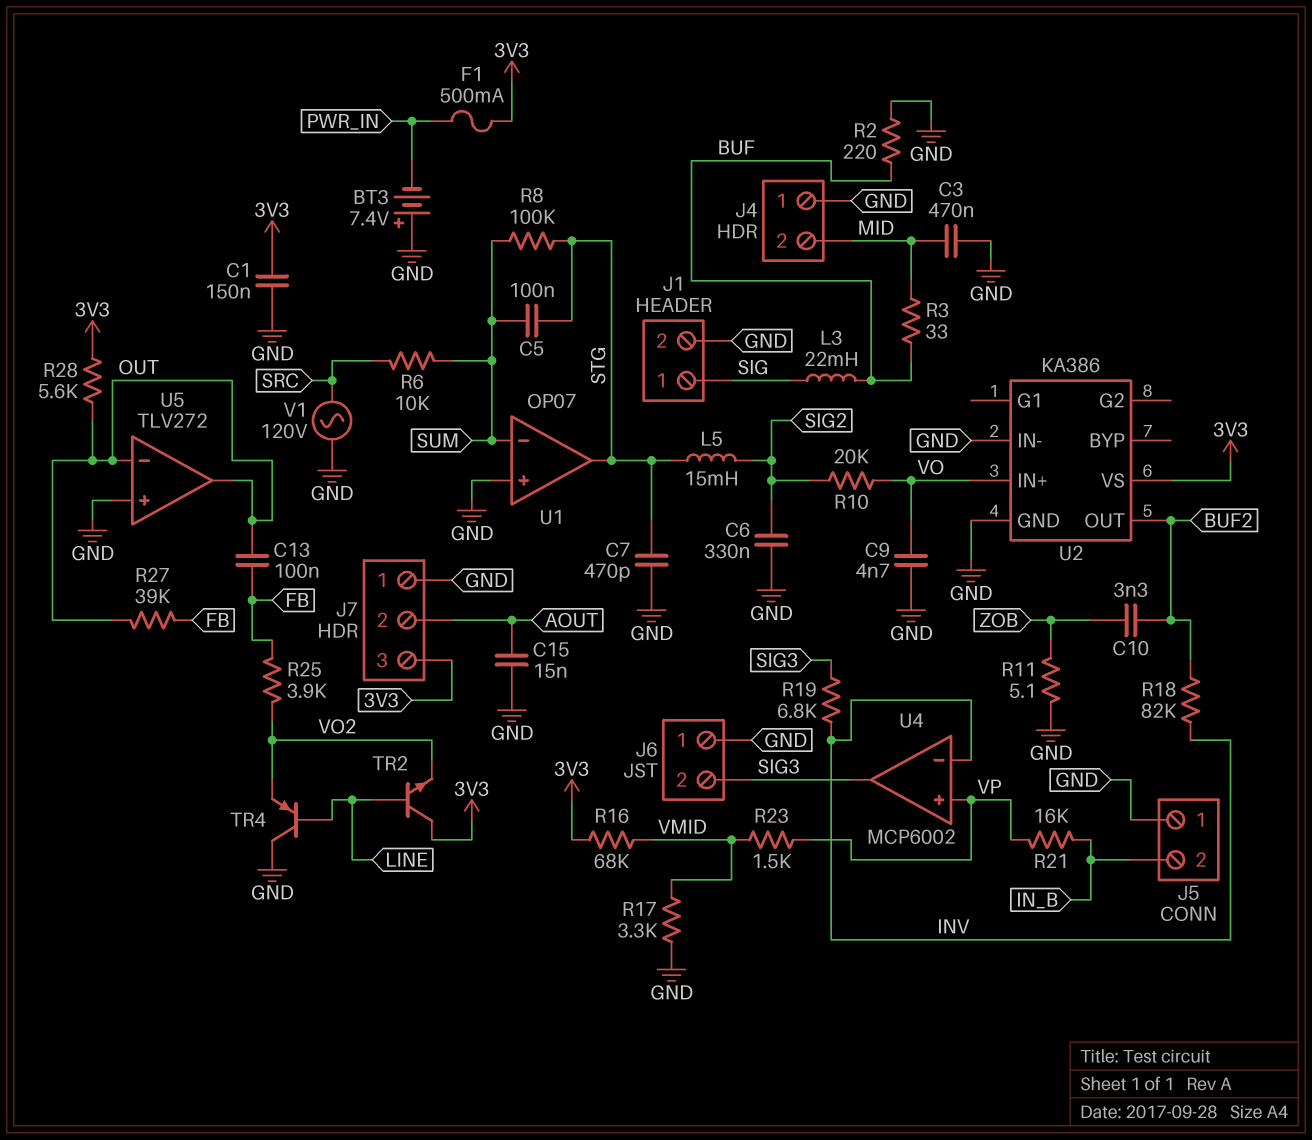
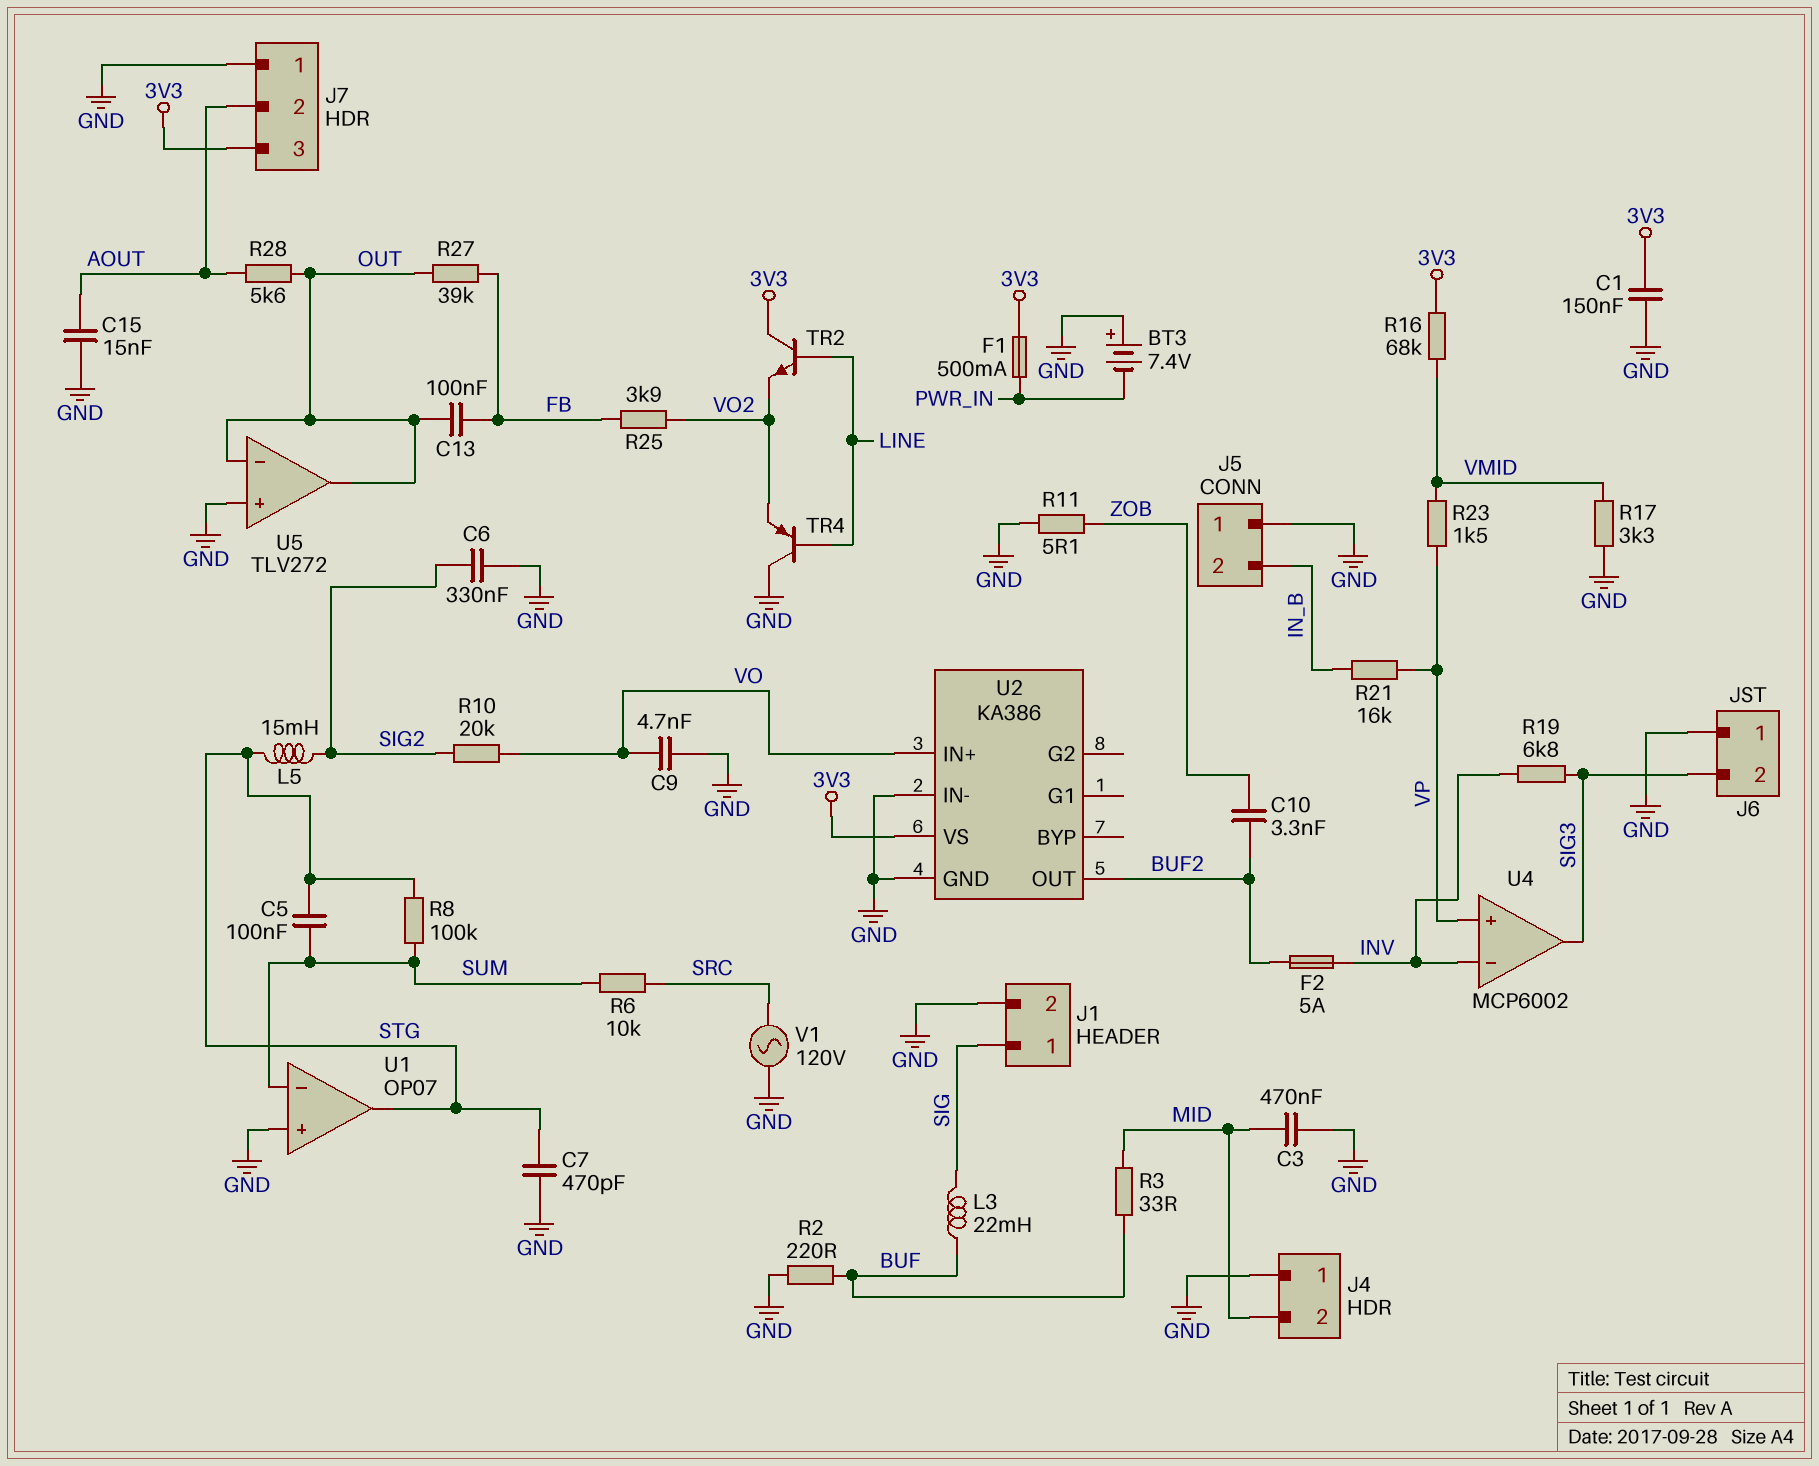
F2: none -> 5A (BUF2, INV)
R18: 82k (BUF2, INV) -> none
R28: 5.6k (3V3, OUT) -> 5.6k (AOUT, OUT)

